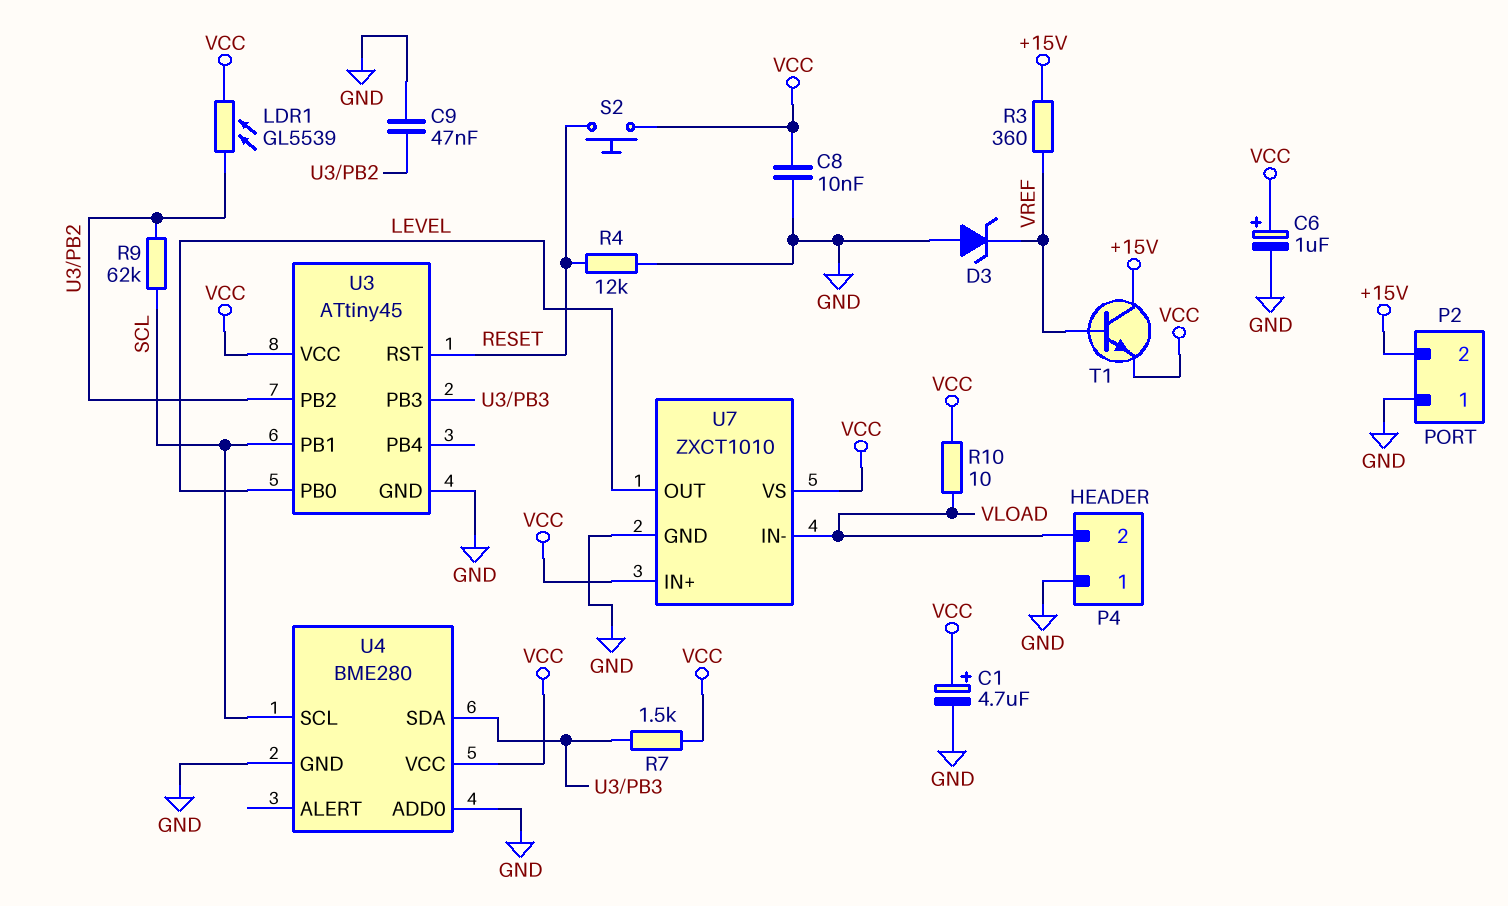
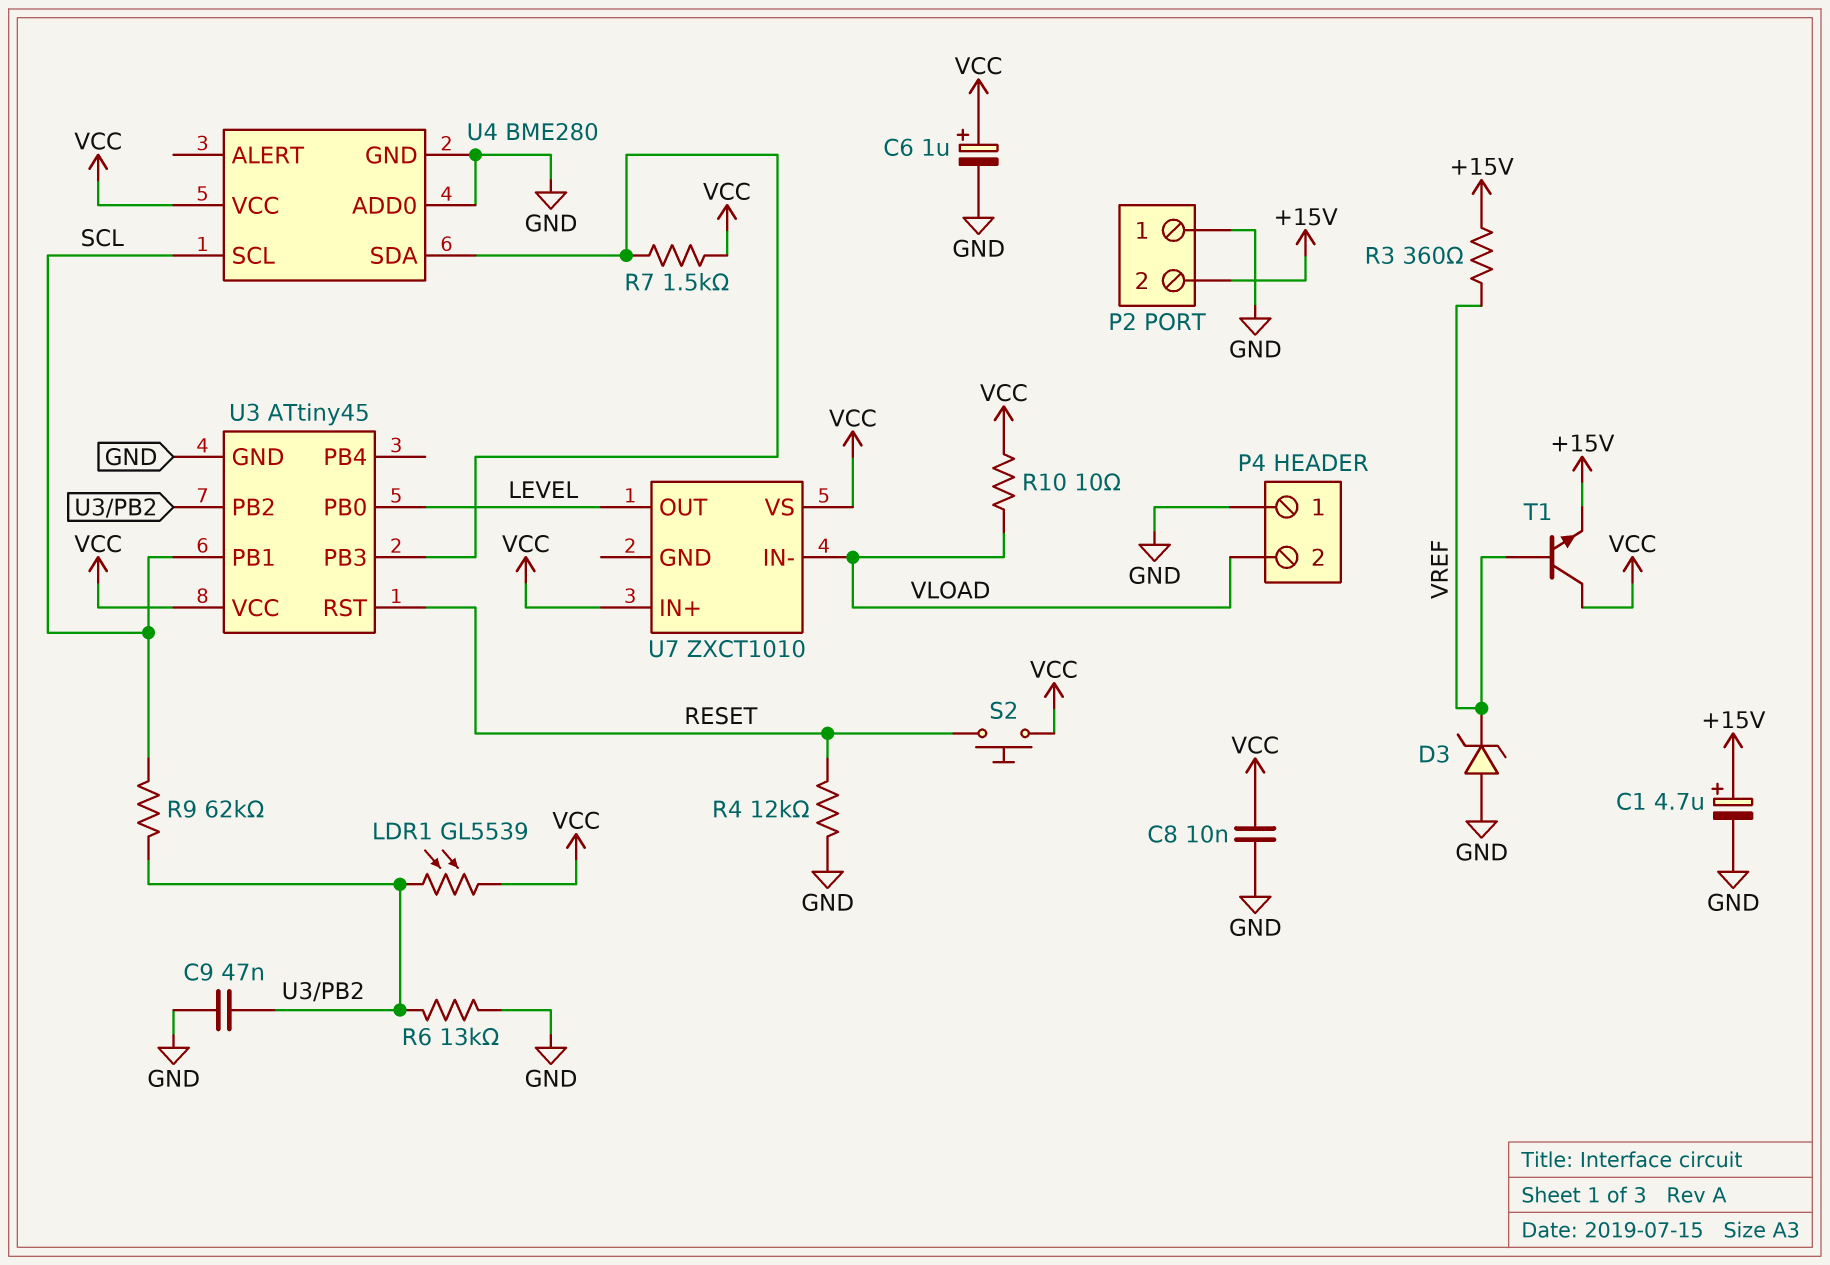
C1: 4.7uF (plus VCC, minus GND) -> 4.7uF (plus +15V, minus GND)
R6: none -> 13k (GND, U3/PB2)
T1: NPN (B VREF, C +15V, E VCC) -> NPN (B VREF, C VCC, E +15V)
U7 pin GND: GND -> none

